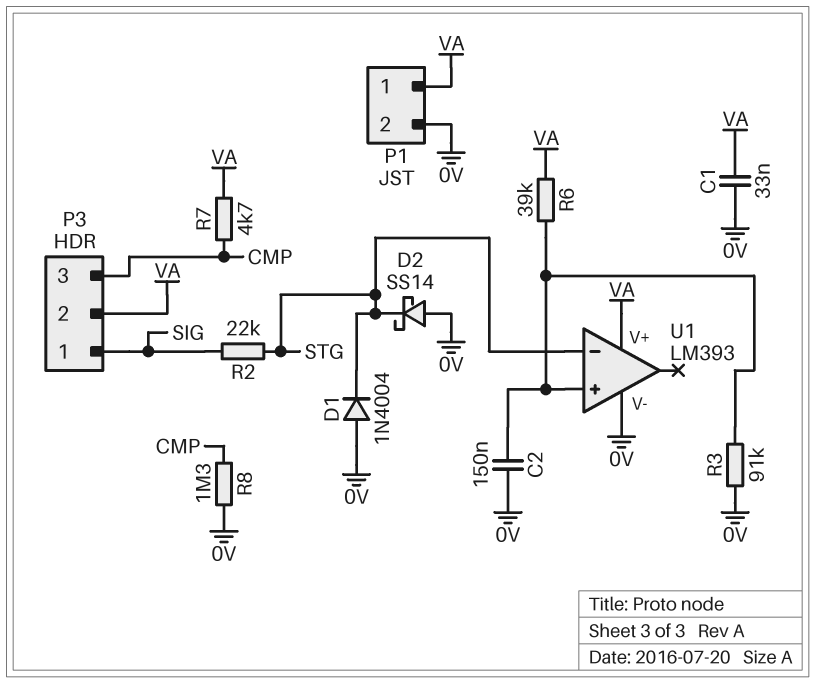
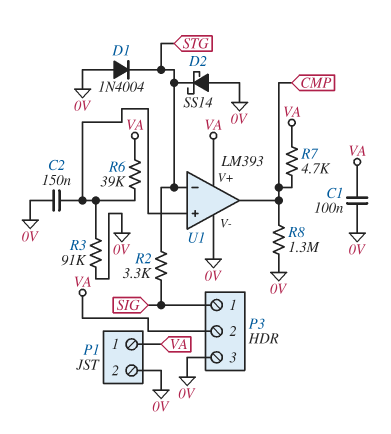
C1: 33nF (0V, VA) -> 100nF (0V, VA)
P3 pin 3: CMP -> 0V
R2: 22k (SIG, STG) -> 3.3k (SIG, STG)
U1 pin out: none -> CMP

